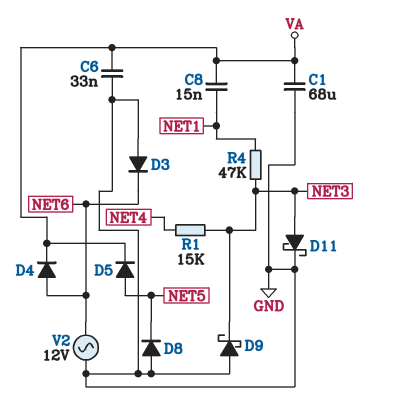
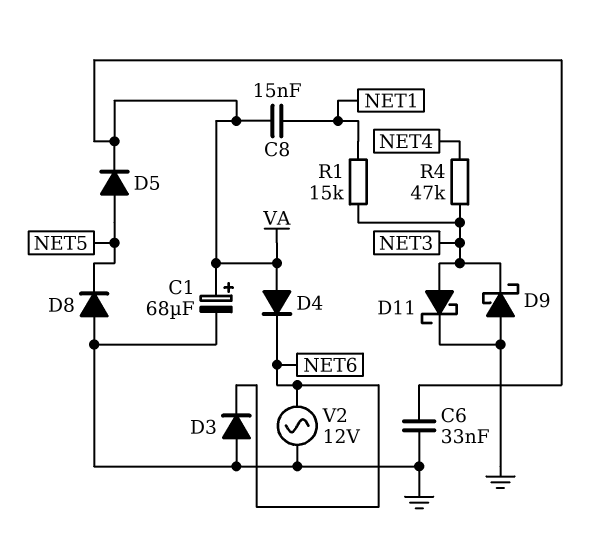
C1: 68uF (GND, VA) -> 68uF (plus VA, minus GND)
D4: diode (A NET6, K VA) -> diode (A VA, K NET6)
R1: 15k (NET3, NET4) -> 15k (NET1, NET3)
R4: 47k (NET1, NET3) -> 47k (NET3, NET4)

